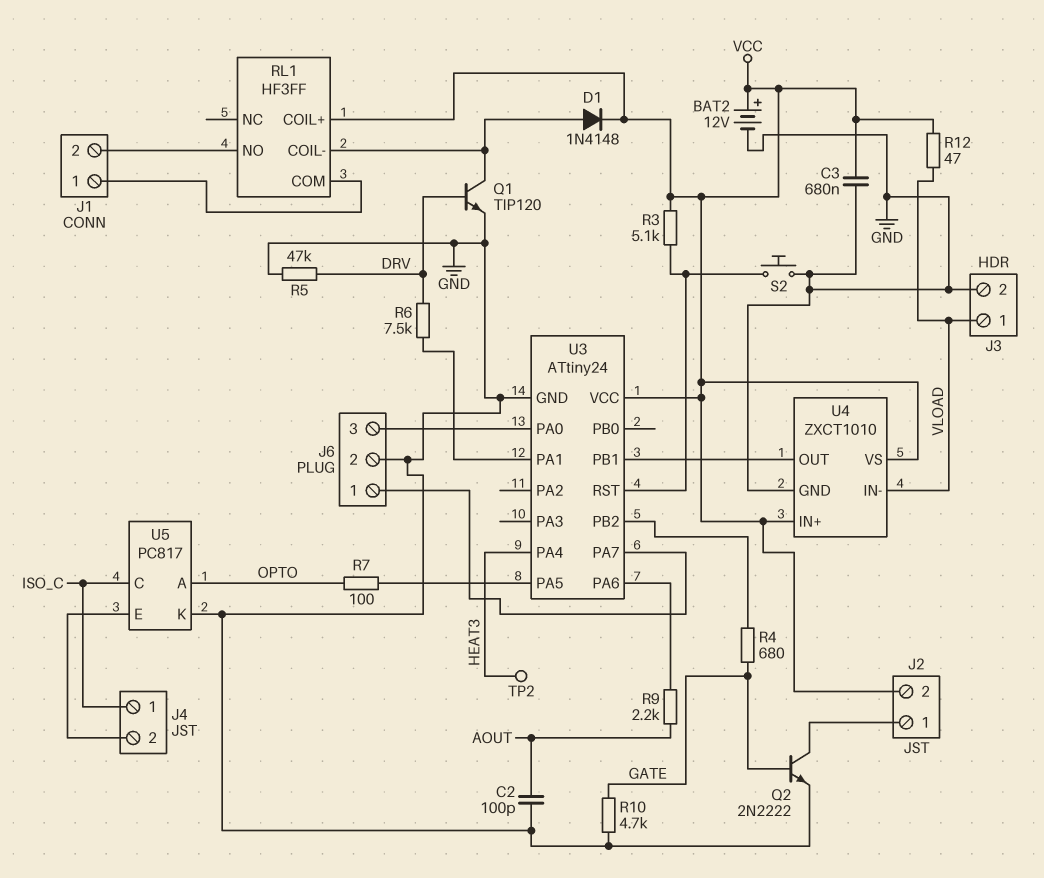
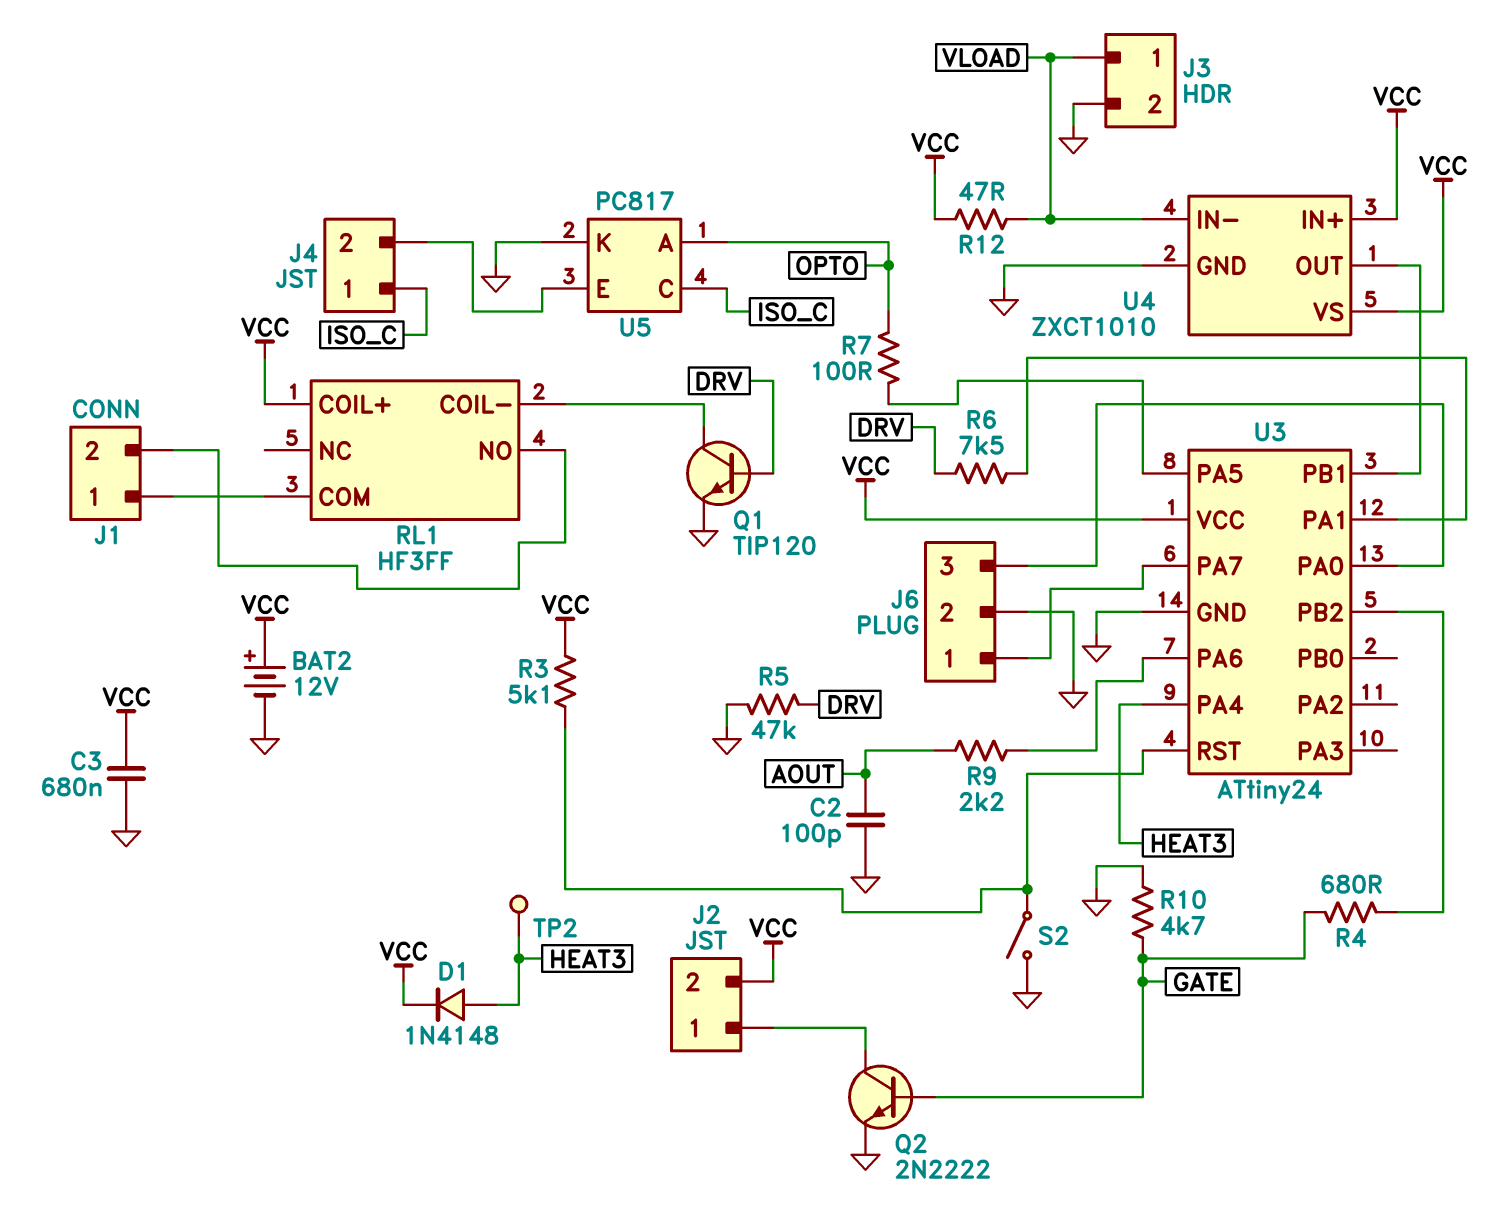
D1: diode 1N4148 (A RL1/COIL-, K VCC) -> diode 1N4148 (A HEAT3, K VCC)
S2: button (GND, U3/RST) -> switch (GND, U3/RST)

